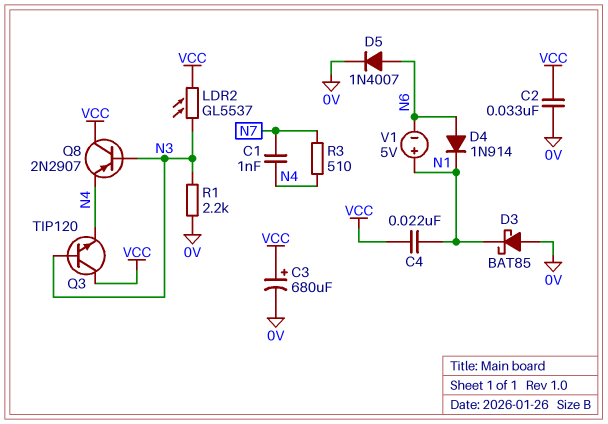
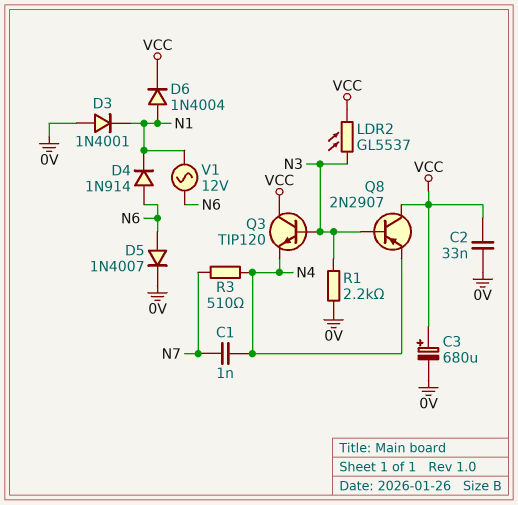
C4: 22nF (N1, VCC) -> none
D3: schottky BAT85 (A 0V, K N1) -> diode 1N4001 (A 0V, K N1)
D6: none -> diode 1N4004 (A N1, K VCC)
V1: 5V (plus N1, minus N6) -> AC 12V (N1, N6)

